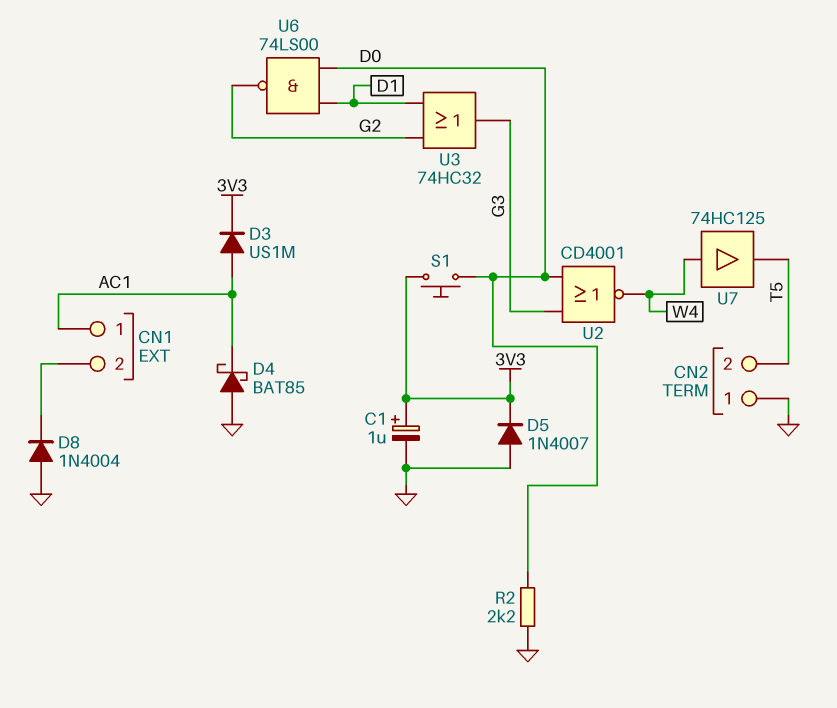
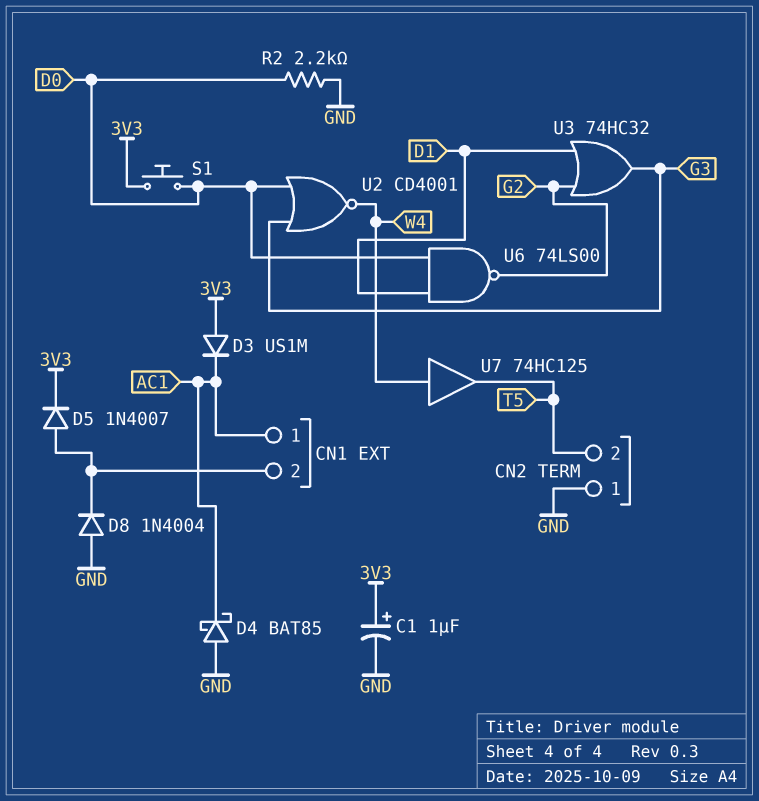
D3: diode US1M (A AC1, K 3V3) -> diode US1M (A 3V3, K AC1)
D5: diode 1N4007 (A GND, K 3V3) -> diode 1N4007 (A CN1/2, K 3V3)

